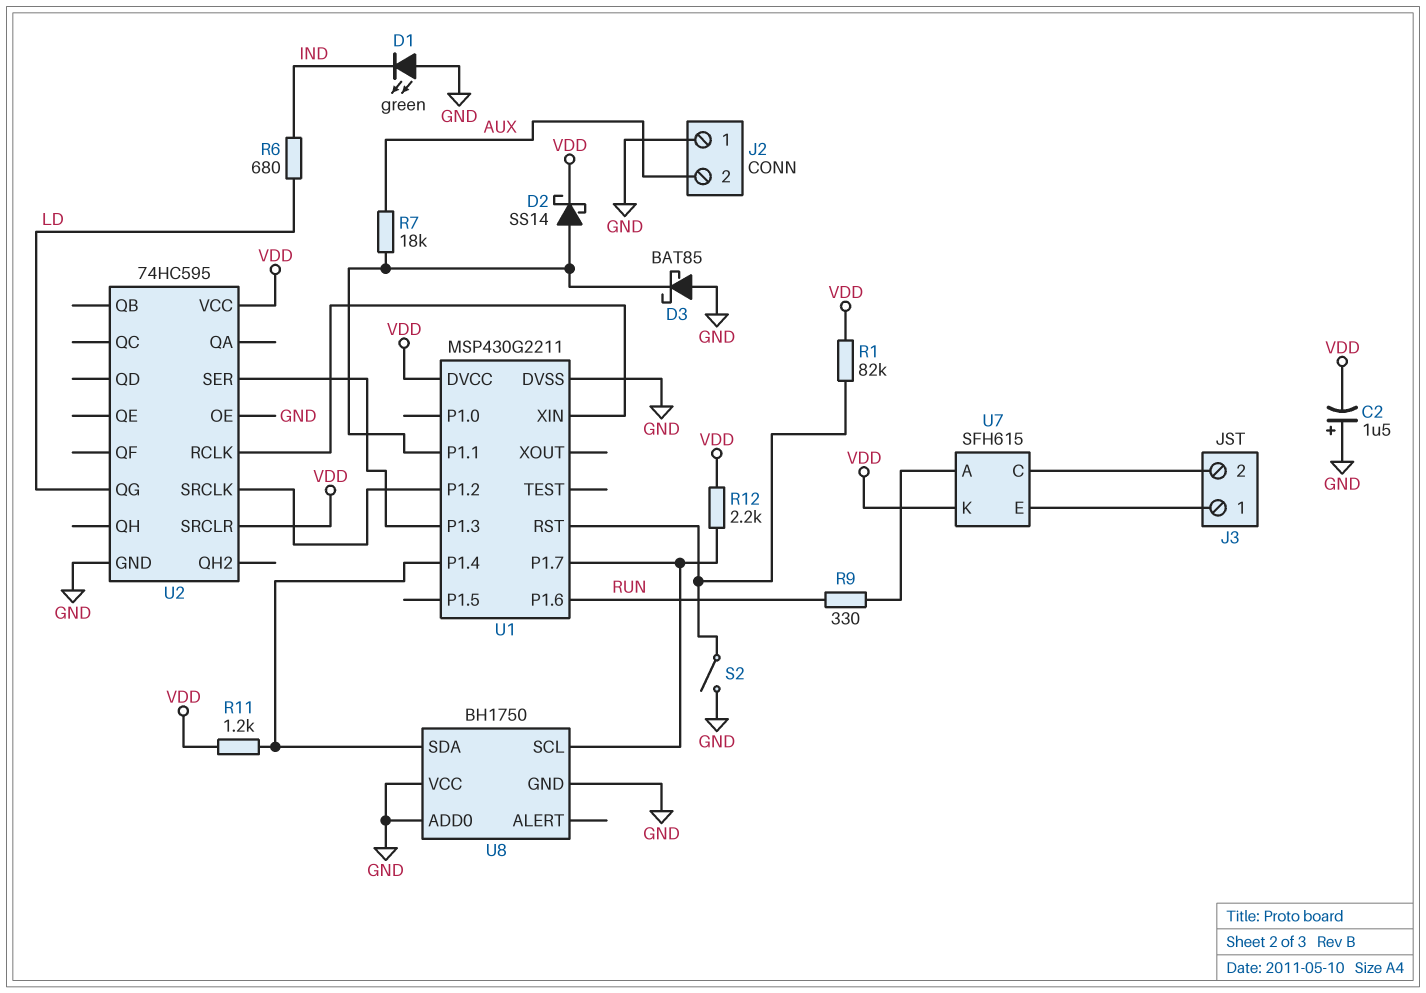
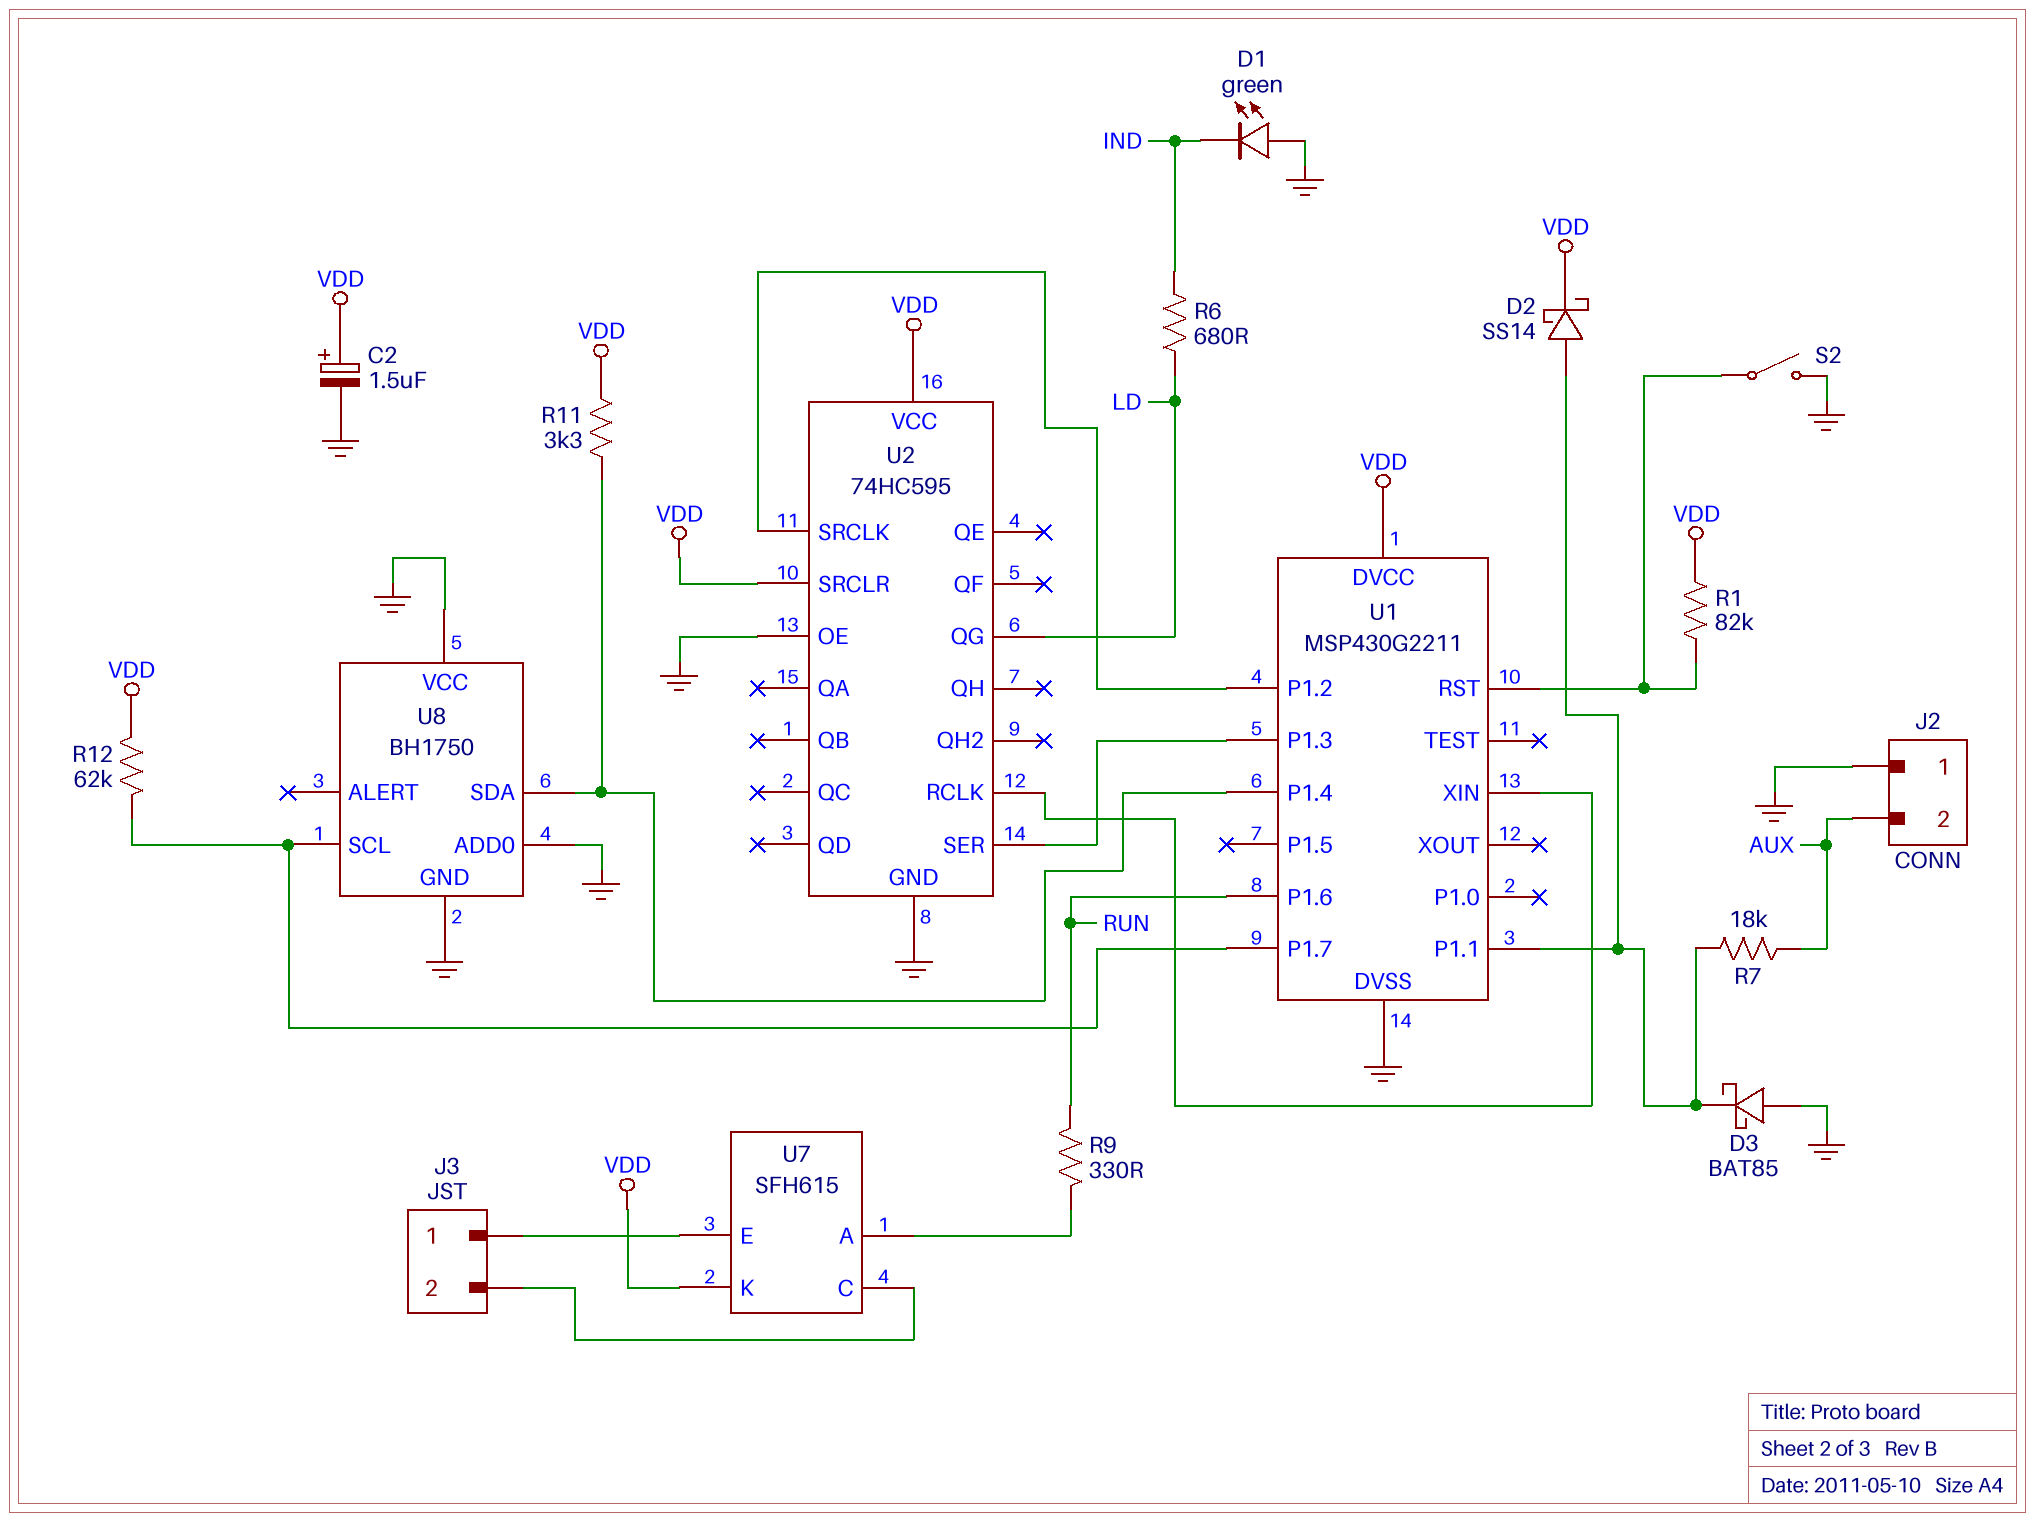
C2: 1.5uF (plus GND, minus VDD) -> 1.5uF (plus VDD, minus GND)
R11: 1.2k (U1/P1.4, VDD) -> 3.3k (U1/P1.4, VDD)
R12: 2.2k (U1/P1.7, VDD) -> 62k (U1/P1.7, VDD)

